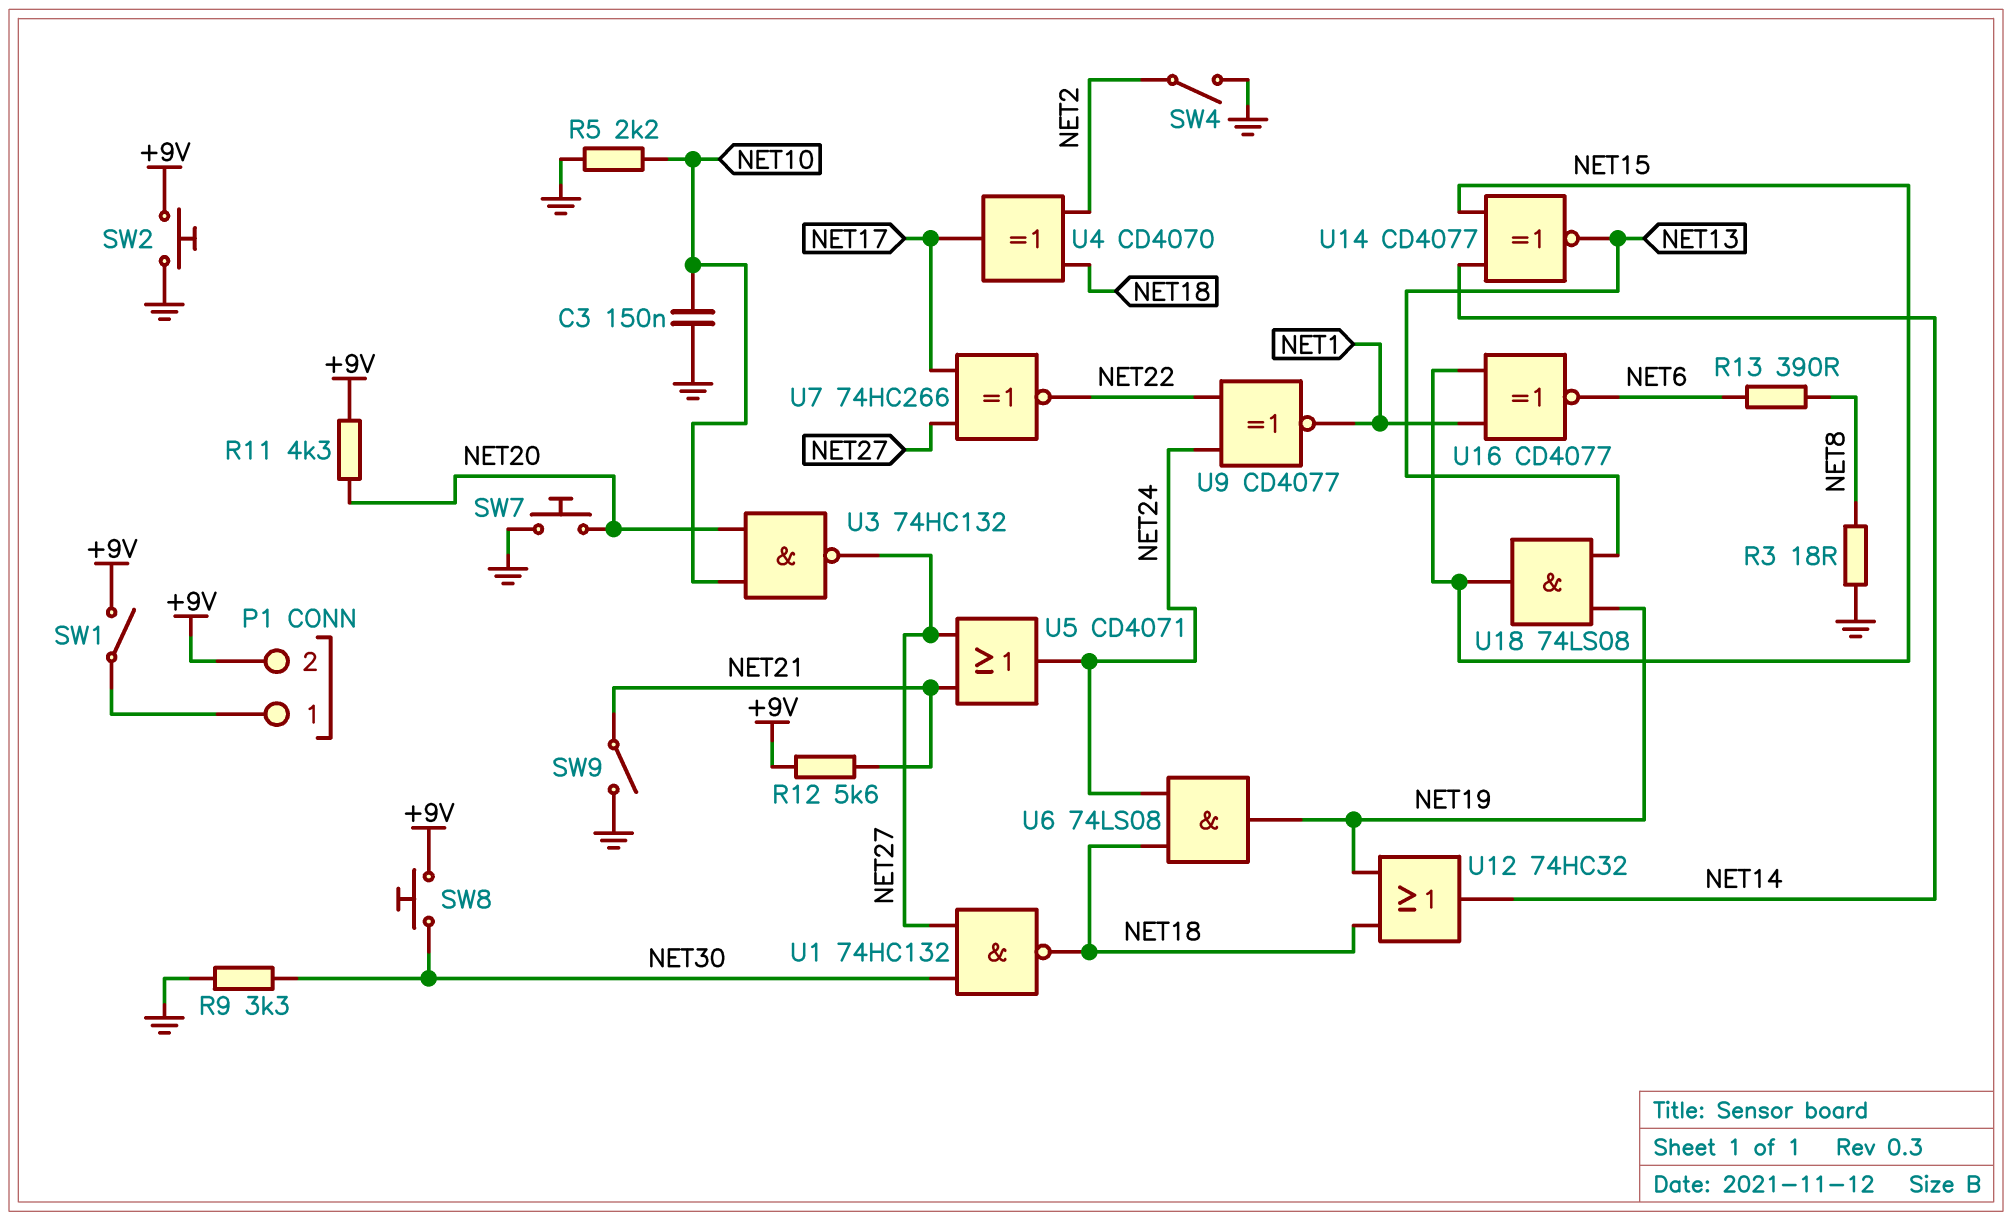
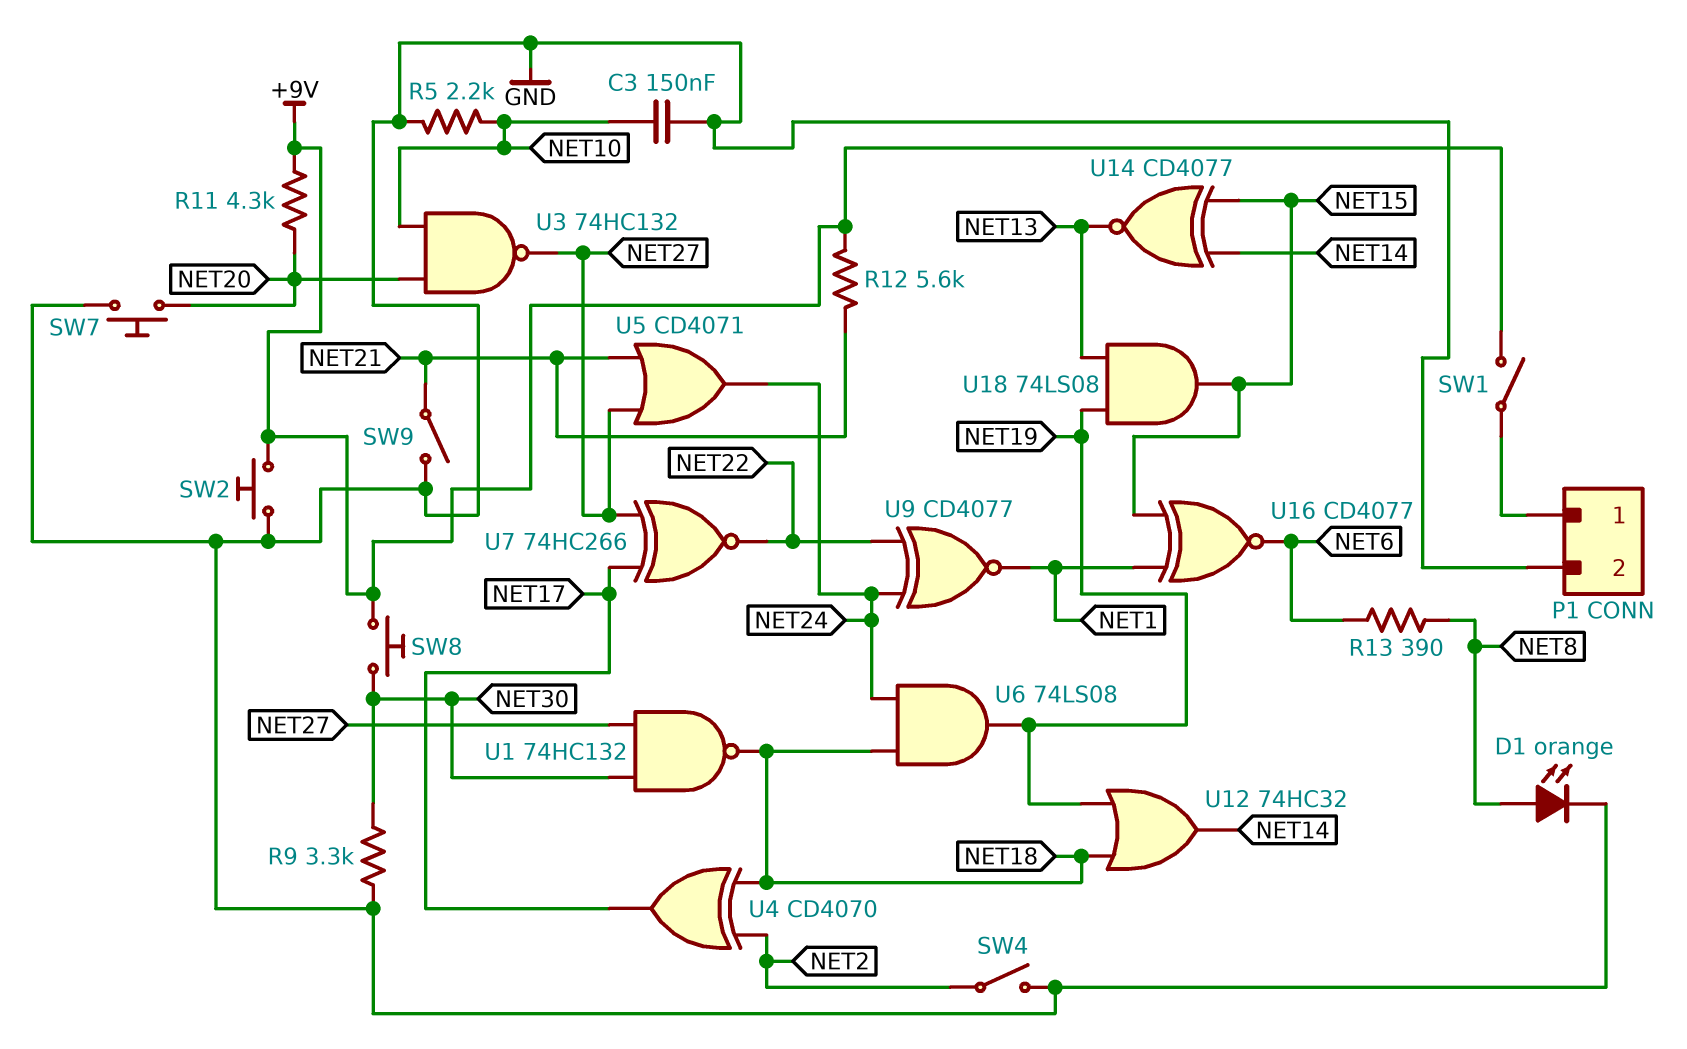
D1: none -> LED orange (A NET8, K GND)
P1 pin 2: +9V -> GND
R3: 18 (GND, NET8) -> none

